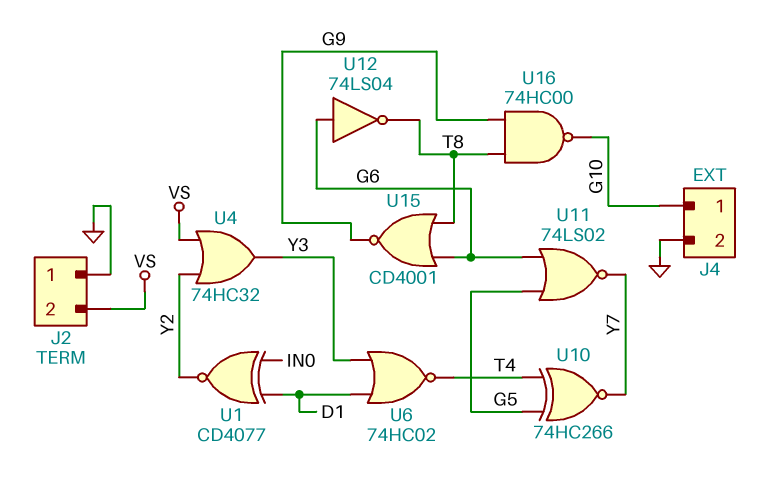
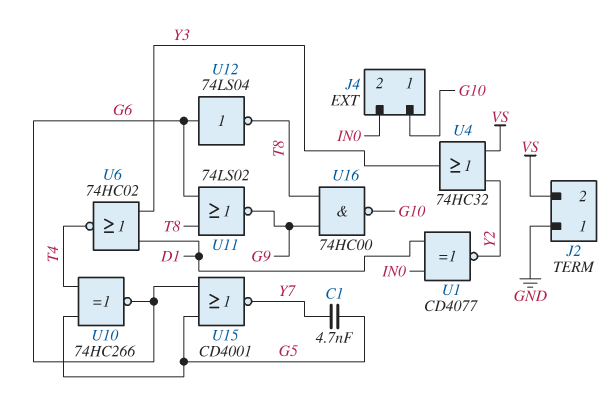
C1: none -> 4.7nF (G5, Y7)
J4 pin 2: GND -> IN0
U10: XNOR 74HC266 (in G5, in T4, out Y7) -> XNOR 74HC266 (in G5, in T4, out G6)
U11: NOR 74LS02 (in G5, in G6, out Y7) -> NOR 74LS02 (in G6, in T8, out G9)
U15: NOR CD4001 (in G6, in T8, out G9) -> NOR CD4001 (in G5, in G6, out Y7)

